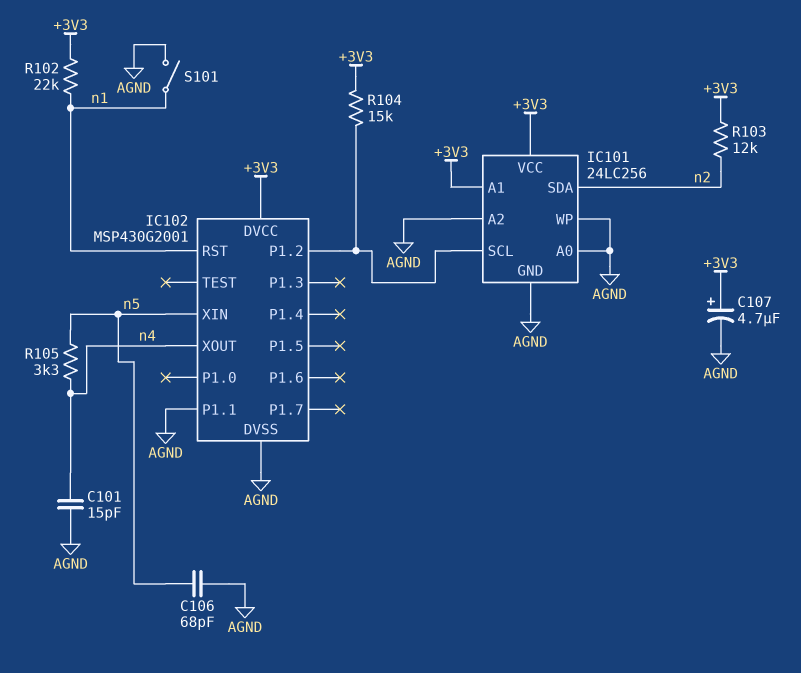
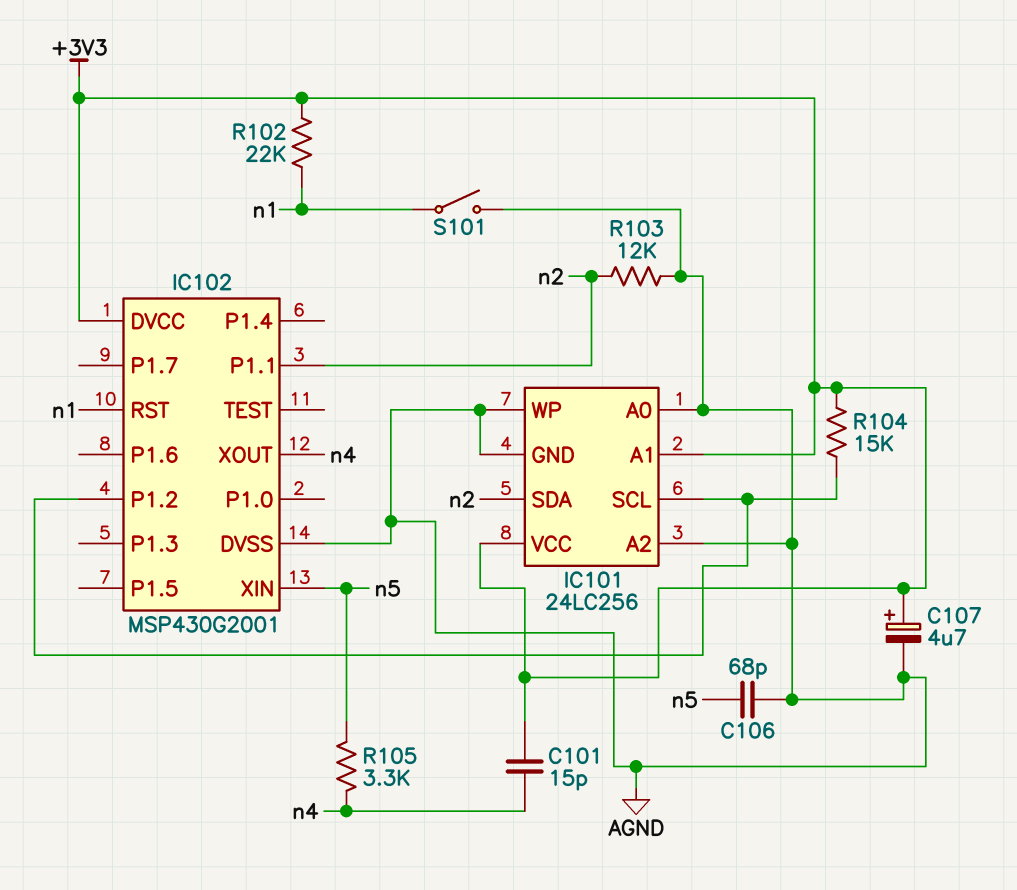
C101: 15pF (AGND, n4) -> 15pF (+3V3, n4)
IC102 pin P1.1: AGND -> n2
R103: 12k (+3V3, n2) -> 12k (AGND, n2)

